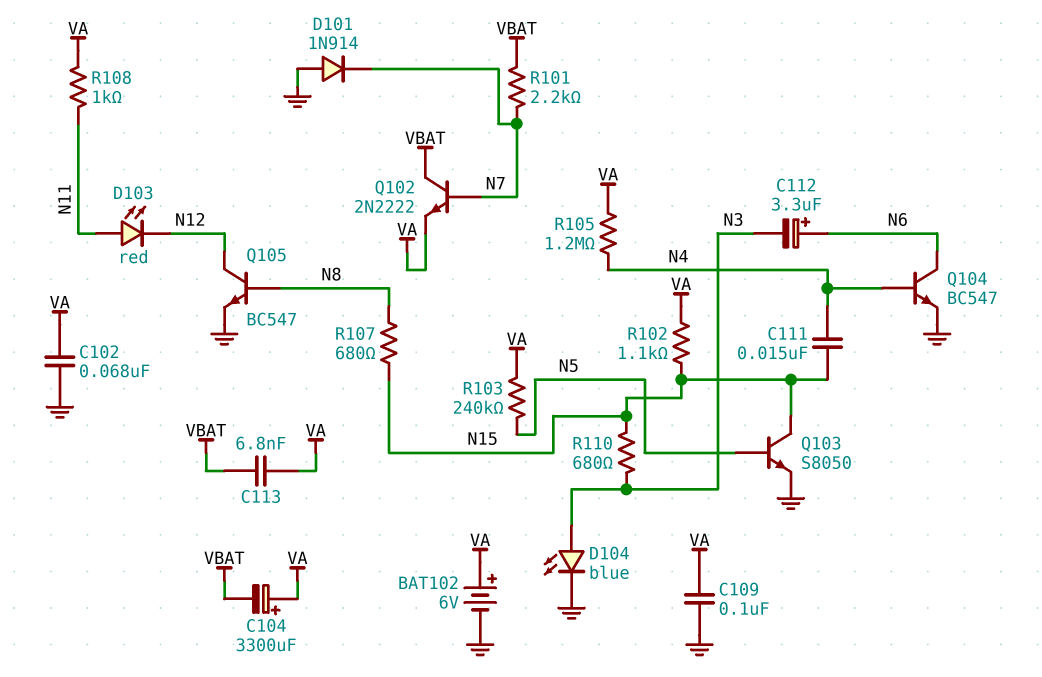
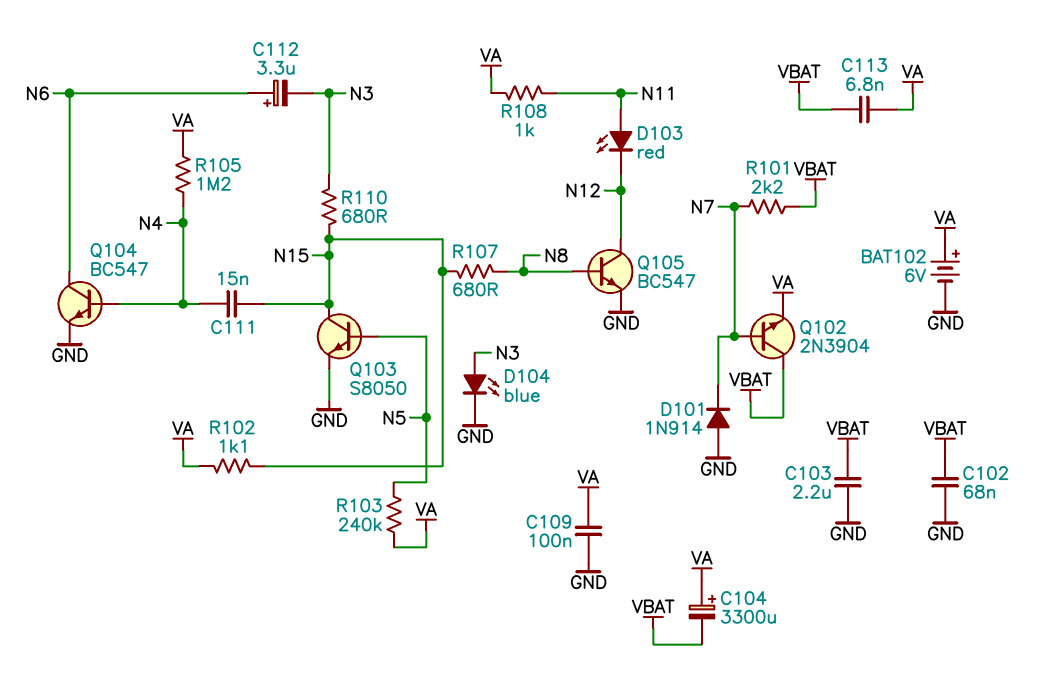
C102: 68nF (GND, VA) -> 68nF (GND, VBAT)
C103: none -> 2.2uF (GND, VBAT)
Q102: NPN 2N2222 (B N7, C VBAT, E VA) -> NPN 2N3904 (B N7, C VBAT, E VA)

